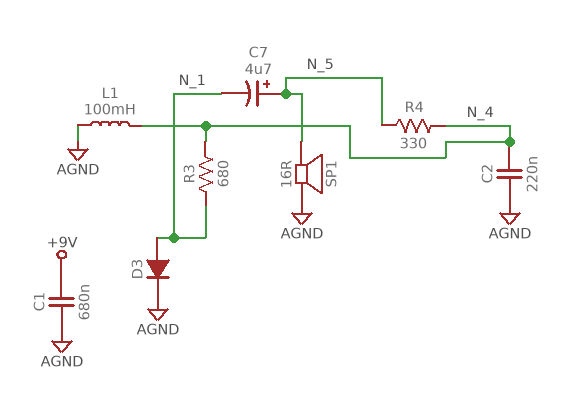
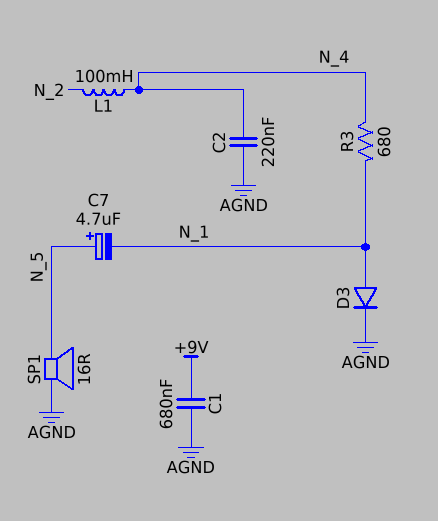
L1: 100mH (AGND, N_4) -> 100mH (N_2, N_4)
R4: 330 (N_4, N_5) -> none

